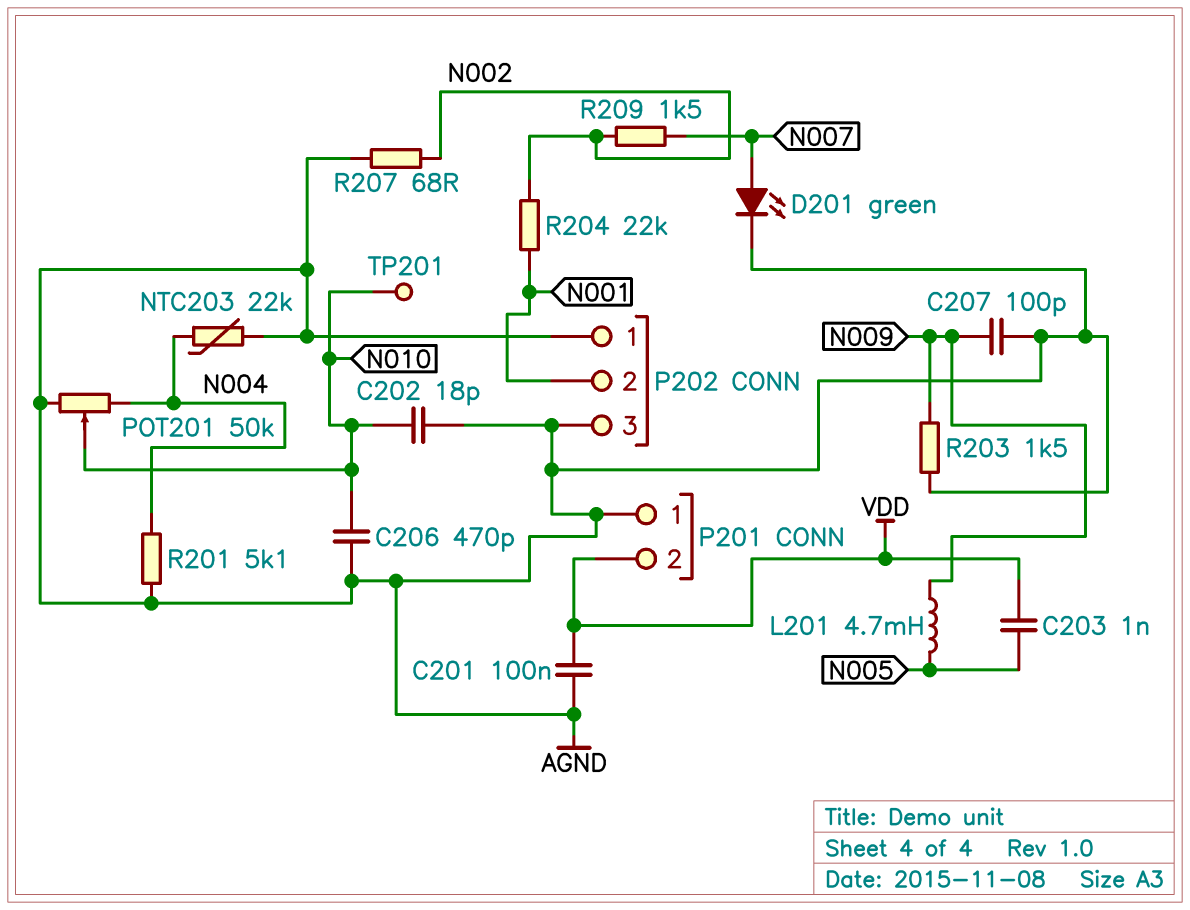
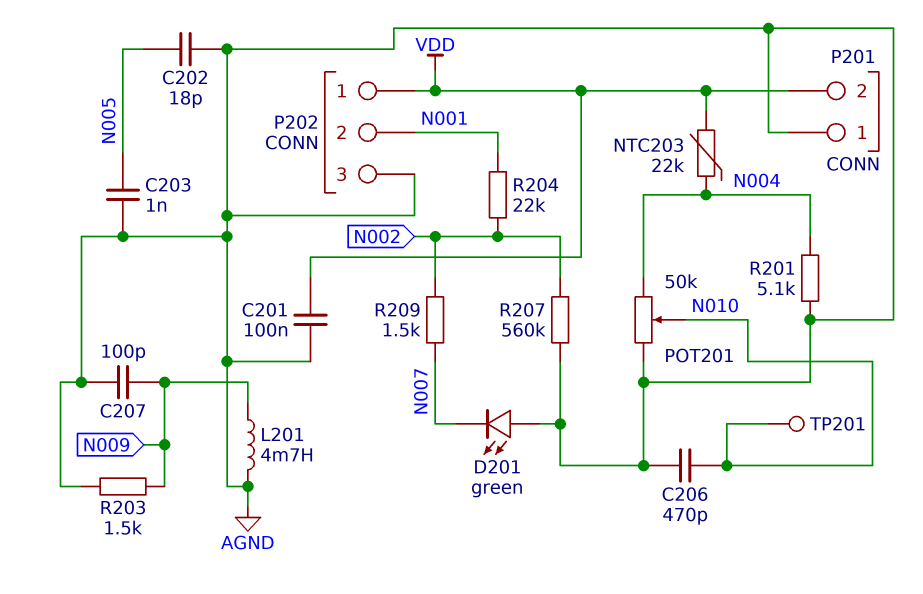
C202: 18pF (AGND, N010) -> 18pF (AGND, N005)
C203: 1nF (N005, VDD) -> 1nF (AGND, N005)
D201: LED green (A N007, K AGND) -> LED green (A AGND, K N007)
L201: 4.7mH (N005, N009) -> 4.7mH (AGND, N009)
NTC203: 22k (AGND, N004) -> 22k (N004, VDD)
P202 pin 1: AGND -> VDD
R207: 68 (AGND, N002) -> 560k (AGND, N002)

